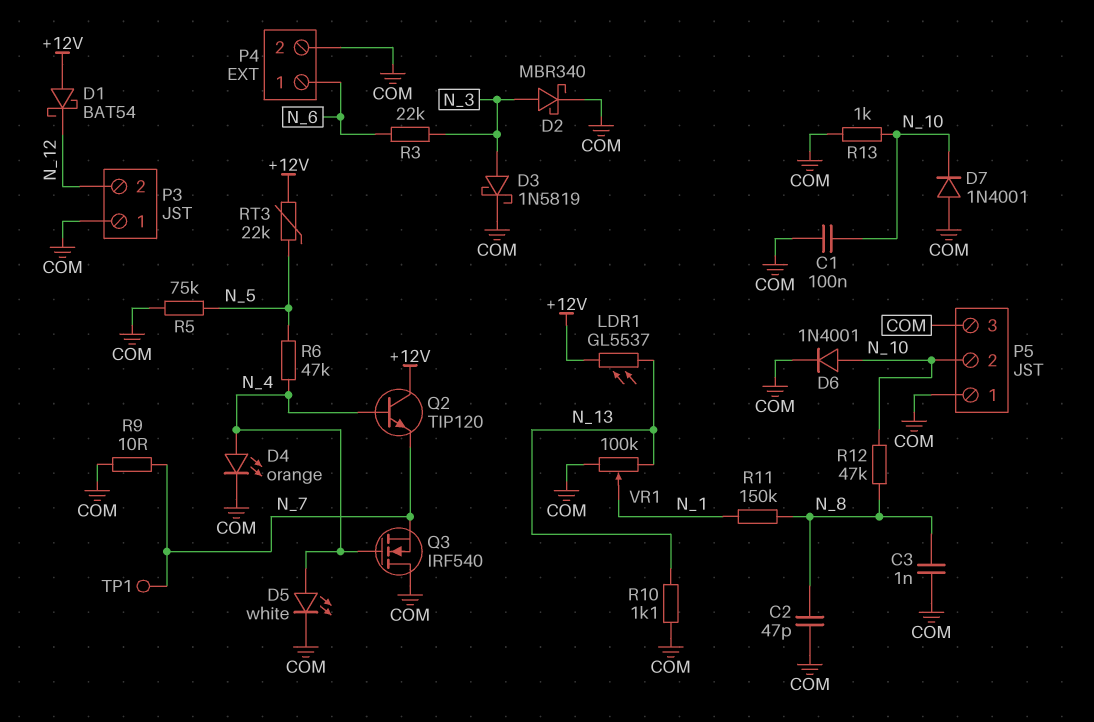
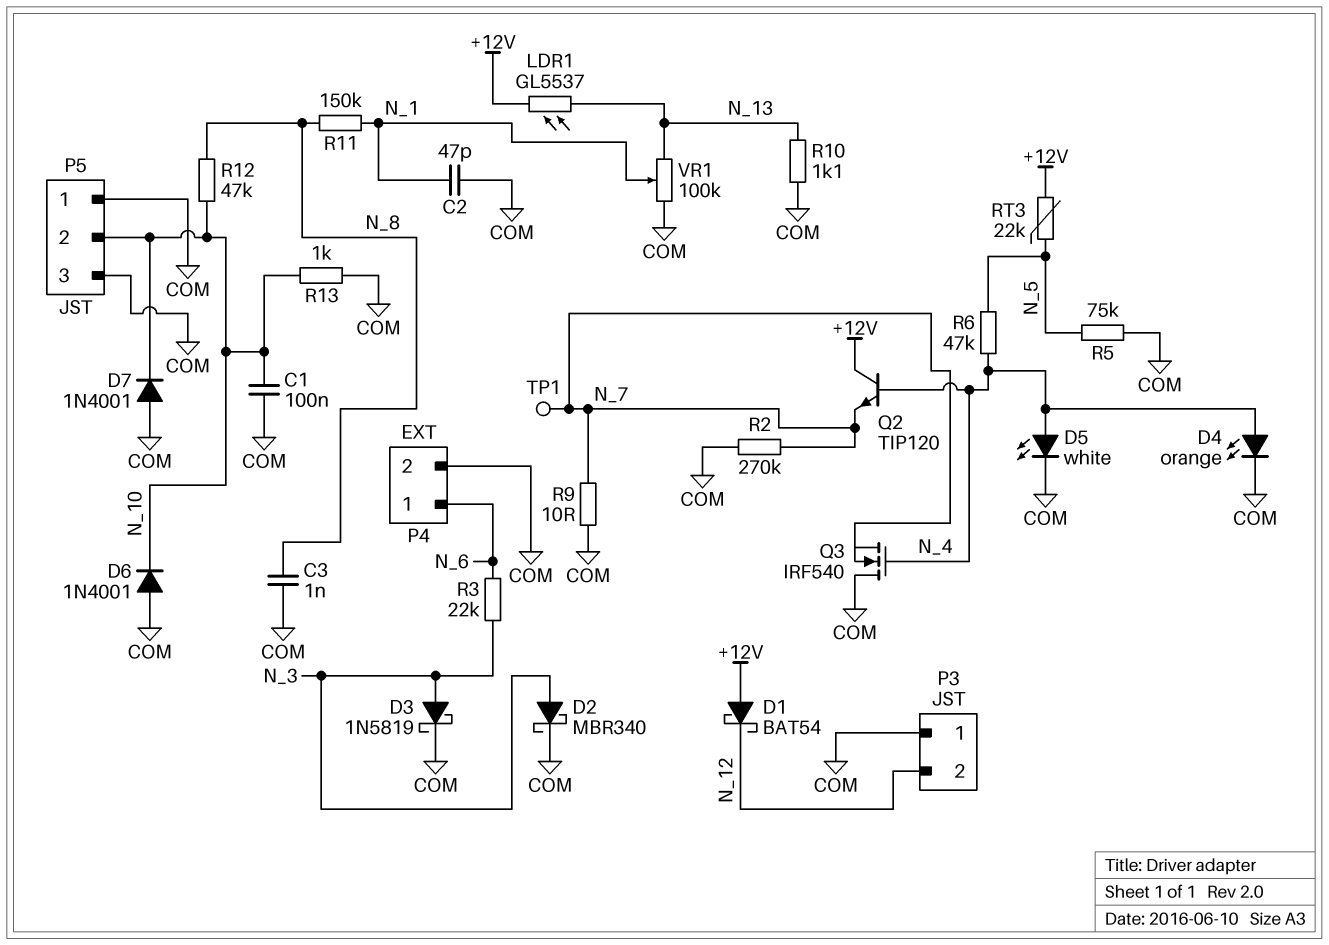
C2: 47pF (COM, N_8) -> 47pF (COM, N_1)
D6: diode 1N4001 (A N_10, K COM) -> diode 1N4001 (A COM, K N_10)
R2: none -> 270k (COM, N_7)

